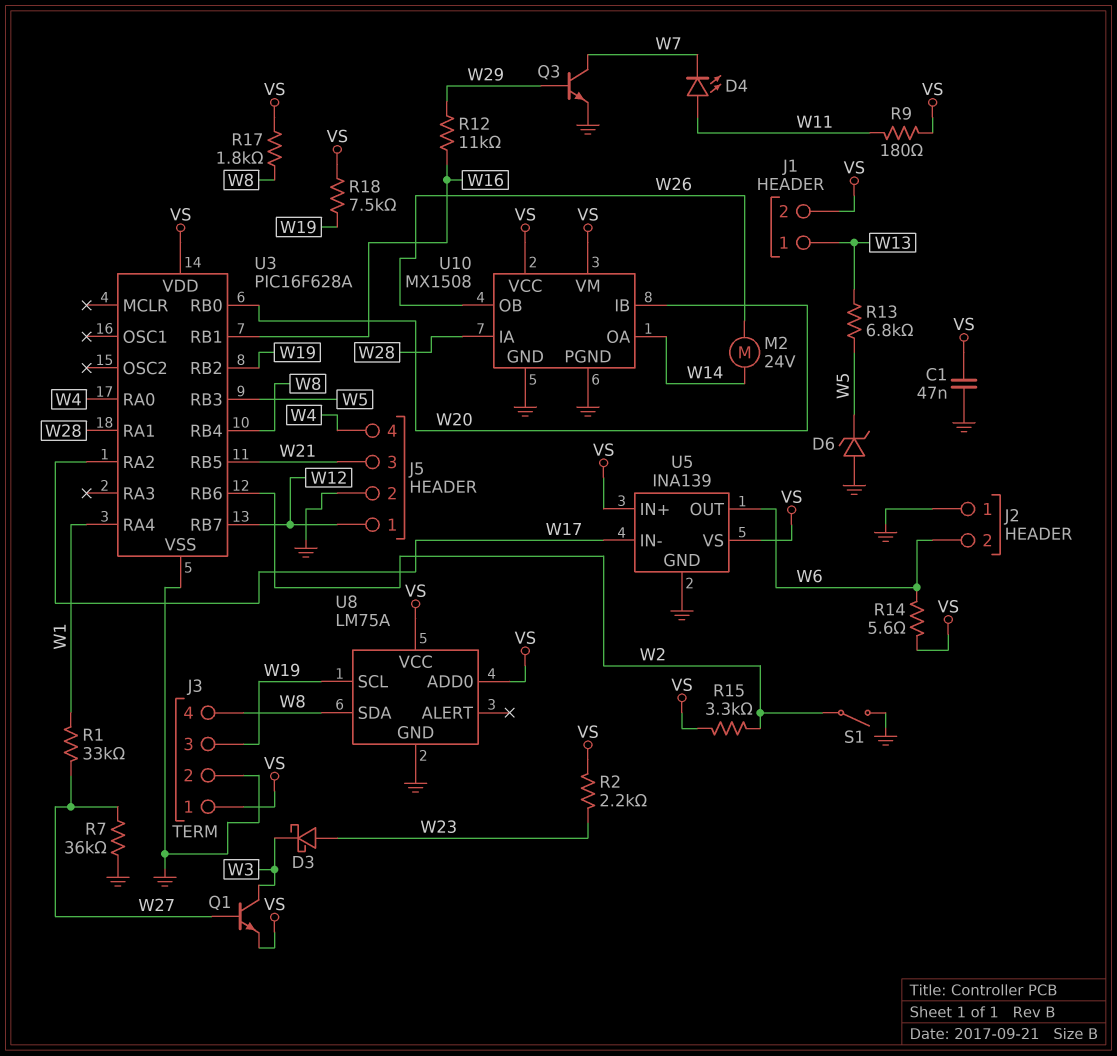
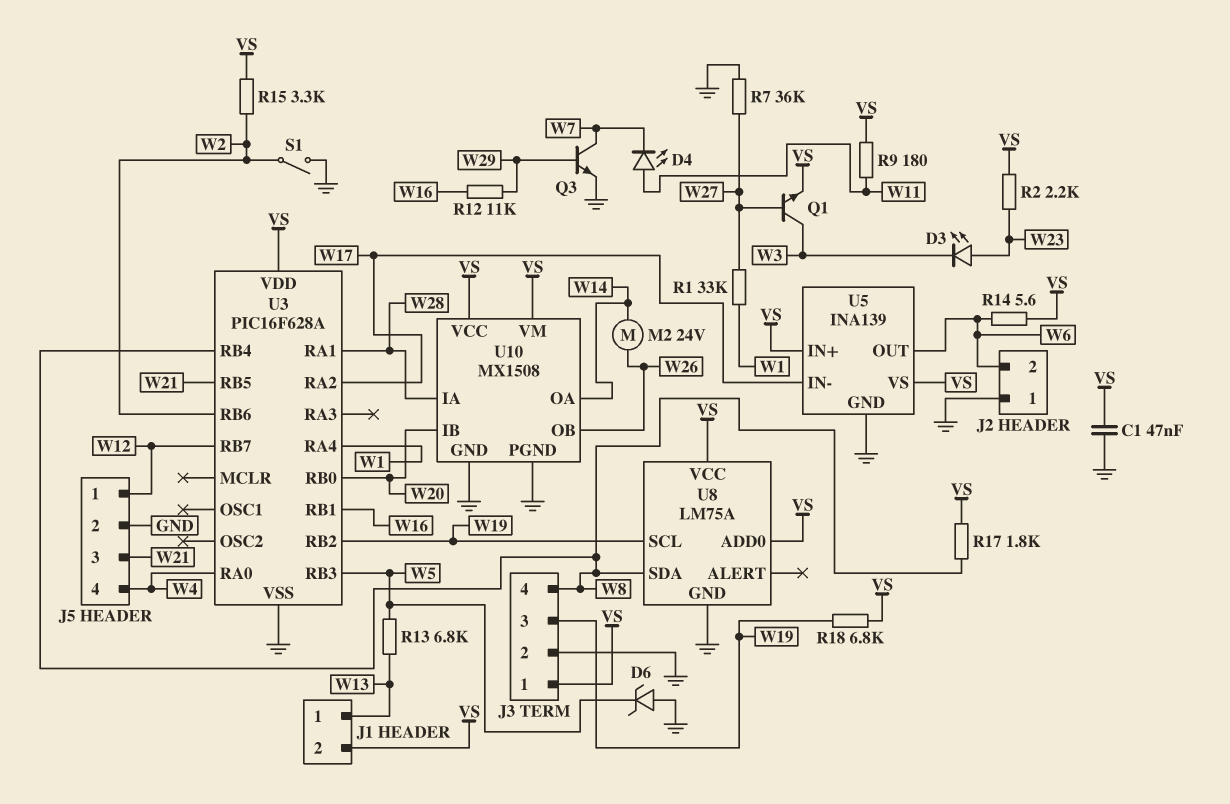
D3: schottky (A W23, K W3) -> LED (A W23, K W3)
R18: 7.5k (VS, W19) -> 6.8k (VS, W19)

